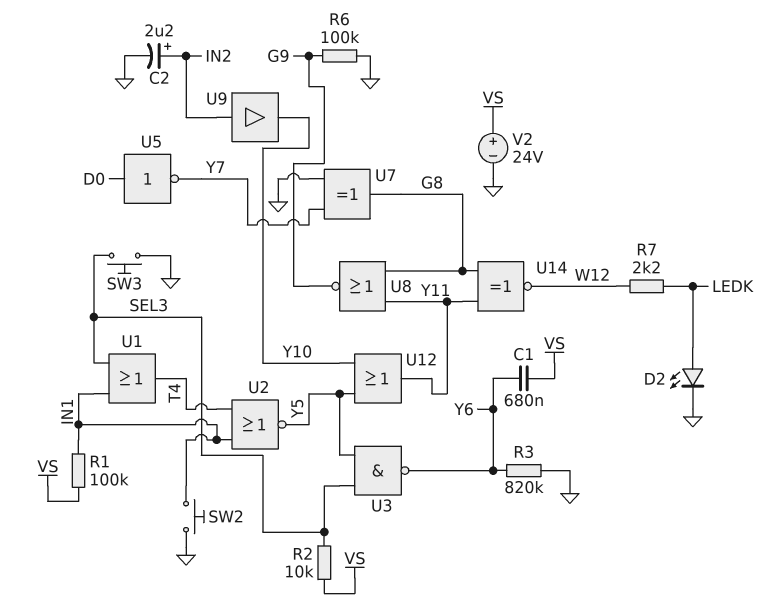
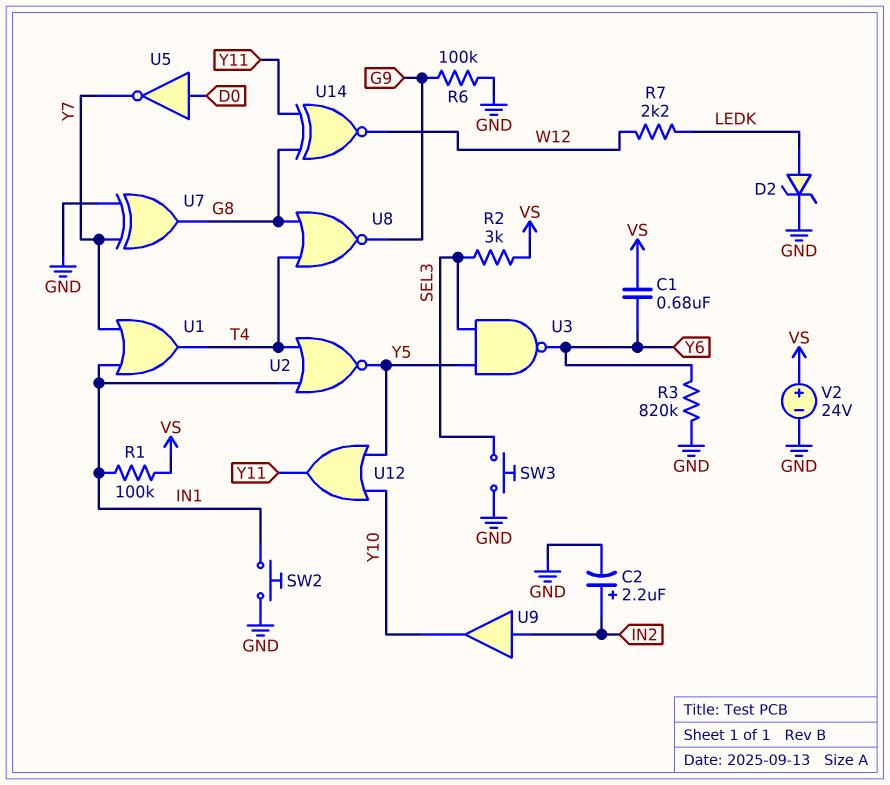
D2: LED (A LEDK, K GND) -> zener (A LEDK, K GND)
R2: 10k (SEL3, VS) -> 3k (SEL3, VS)
U1: OR (in IN1, in SEL3, out T4) -> OR (in IN1, in Y7, out T4)
U8: NOR (in G8, in Y11, out G9) -> NOR (in G8, in T4, out G9)

